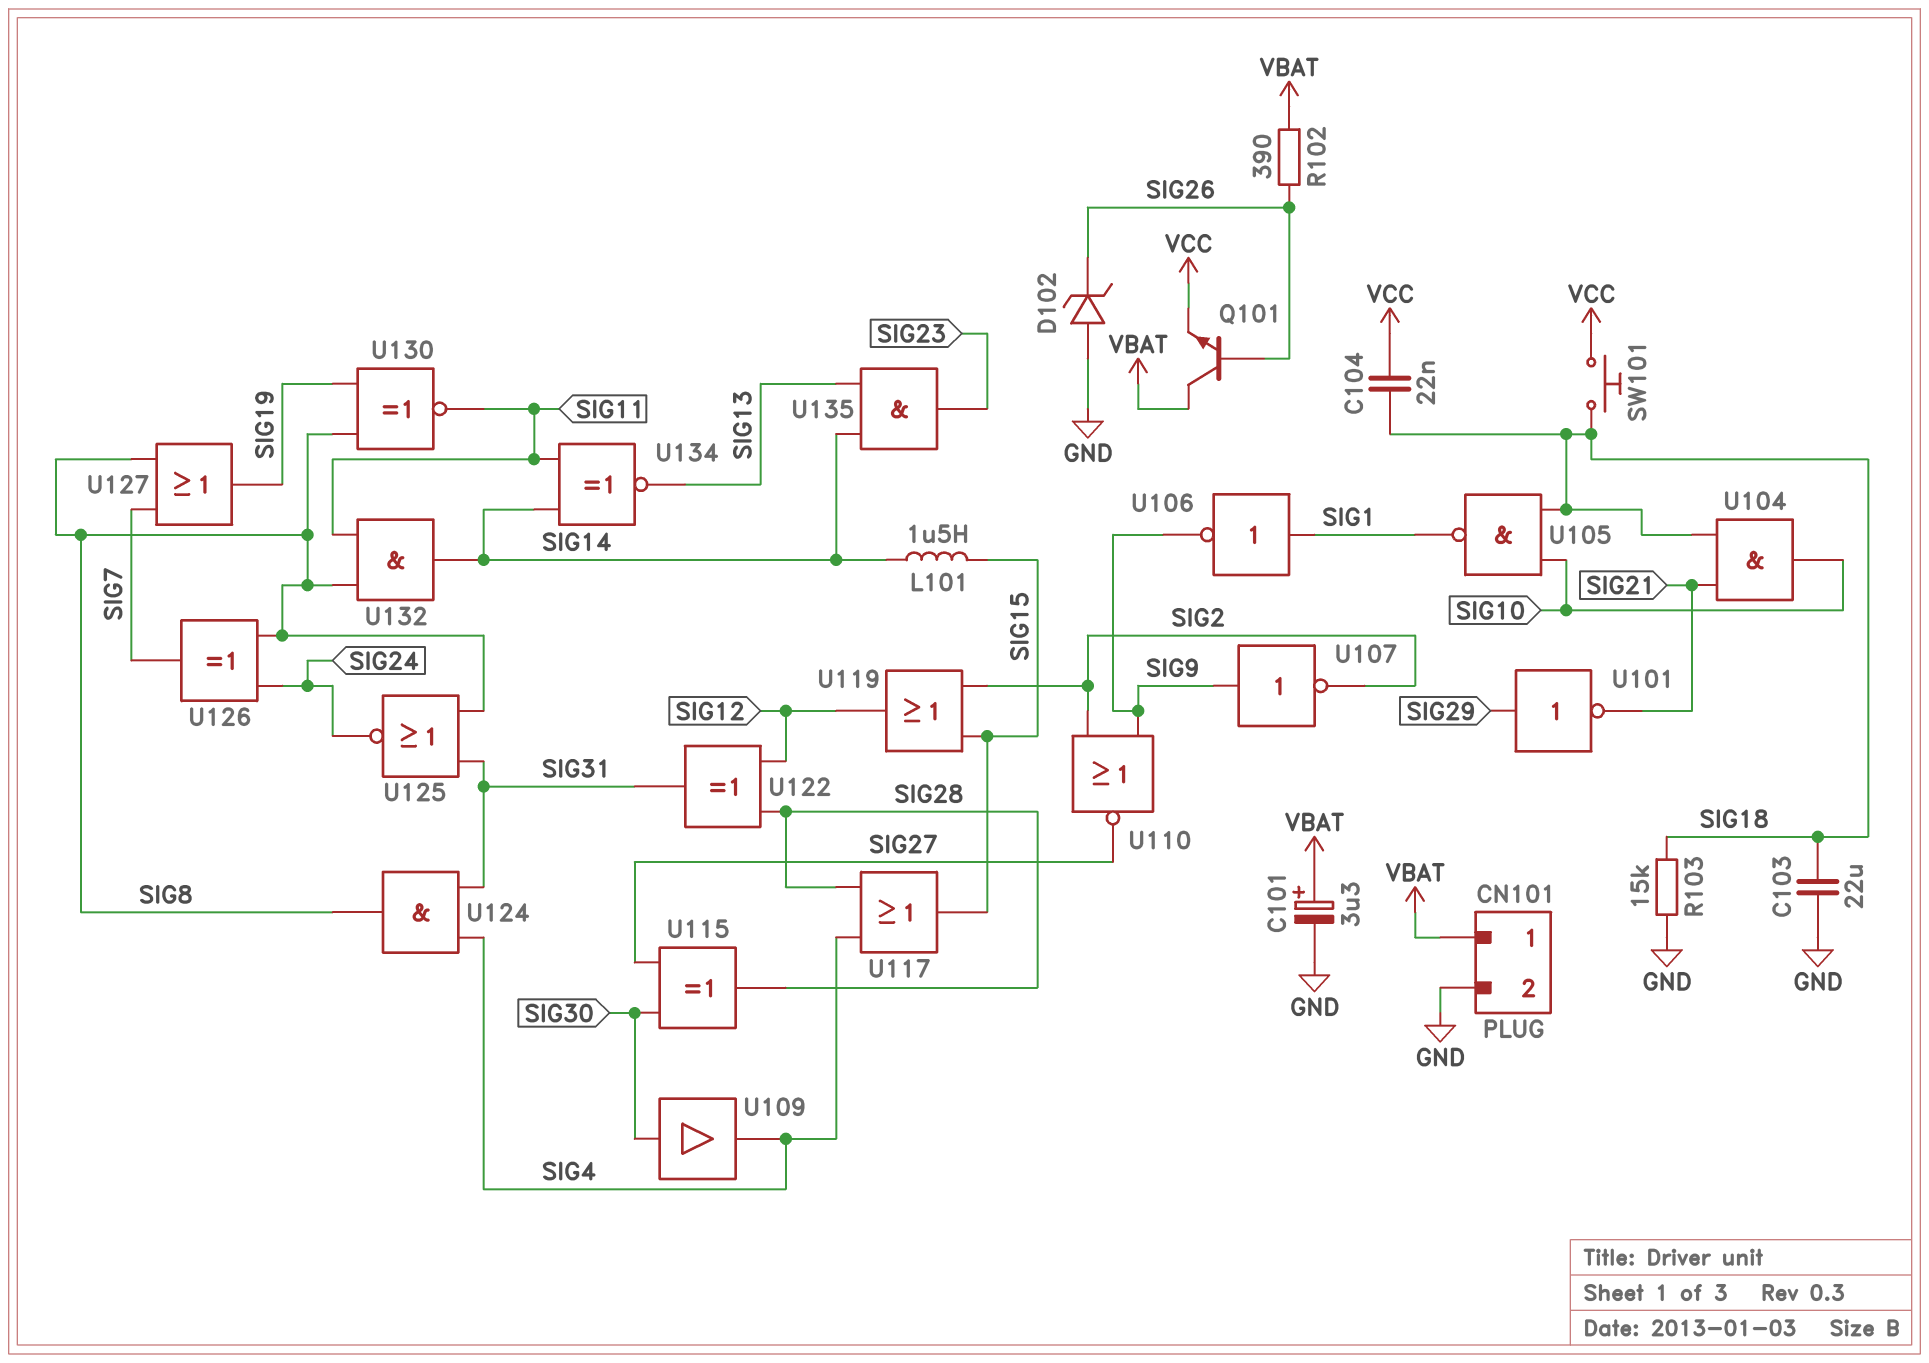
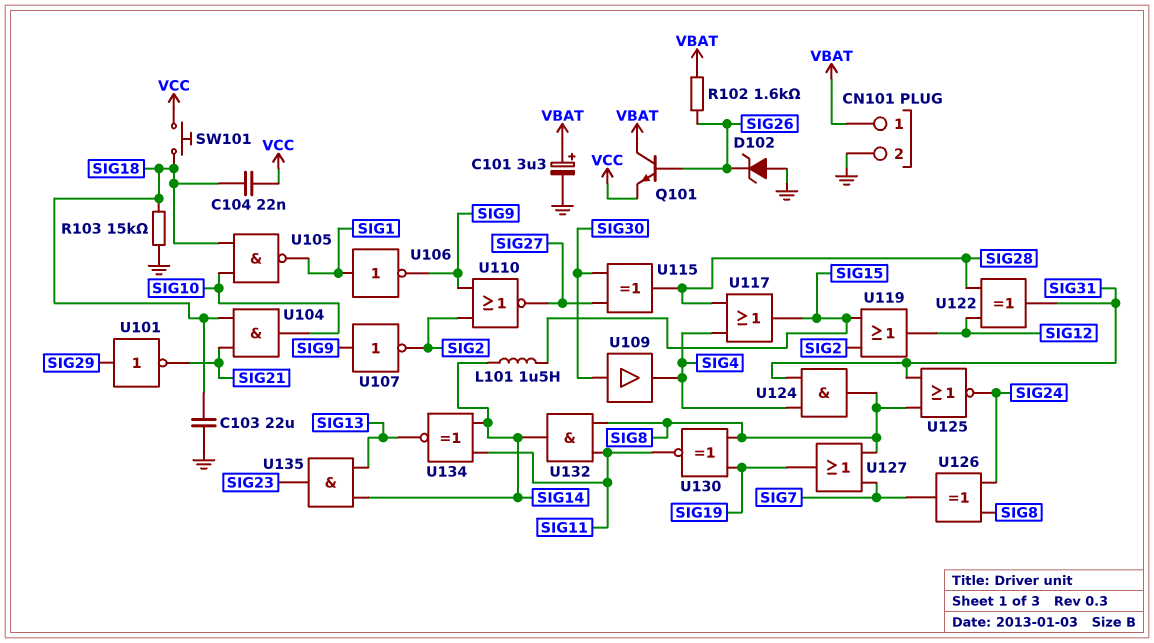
R102: 390 (SIG26, VBAT) -> 1.6k (SIG26, VBAT)

